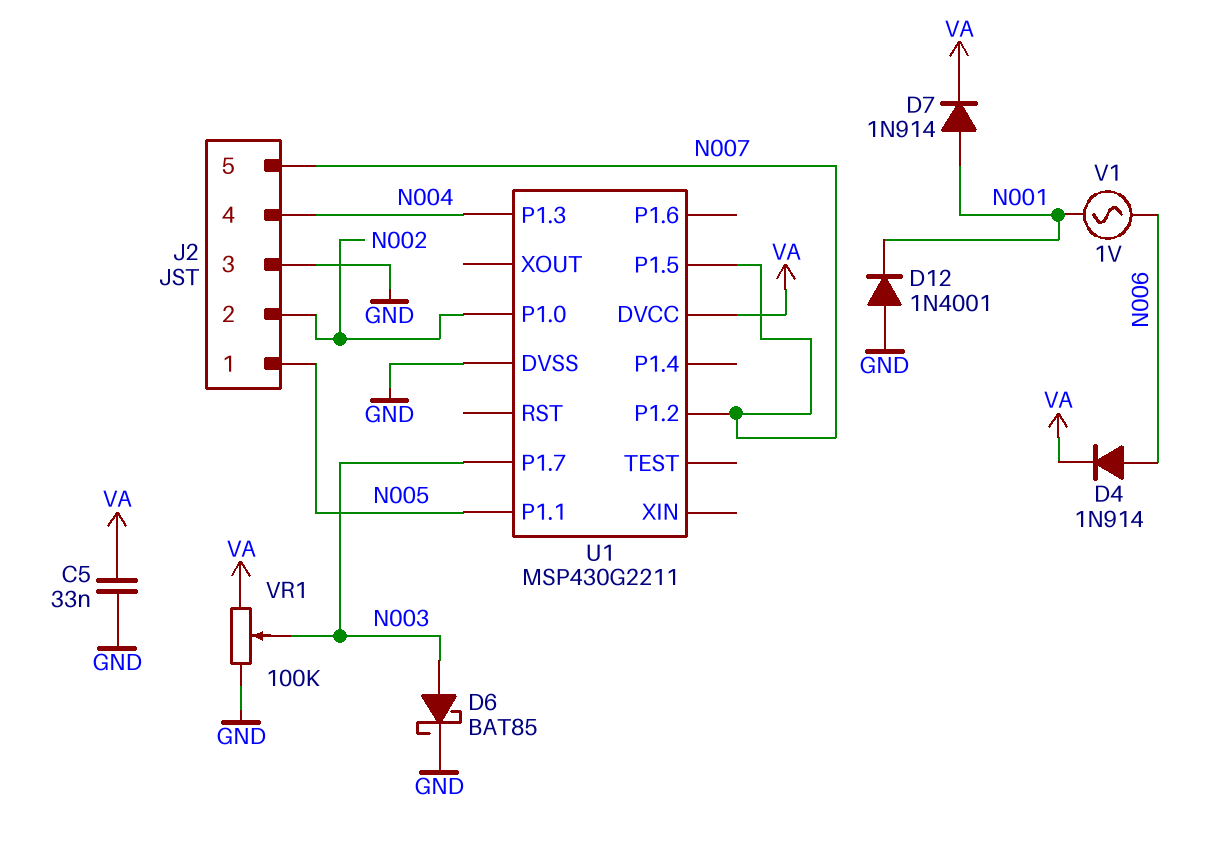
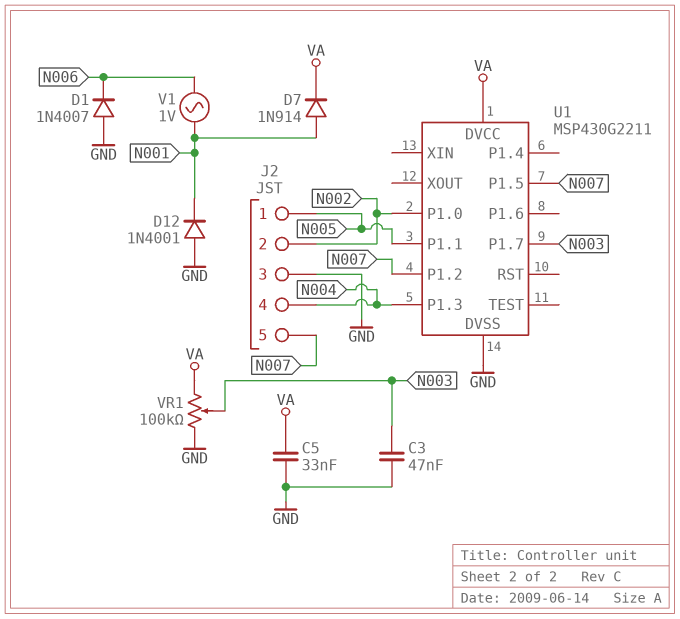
C3: none -> 47nF (GND, N003)
D1: none -> diode 1N4007 (A GND, K N006)
D4: diode 1N914 (A N006, K VA) -> none
D6: schottky BAT85 (A N003, K GND) -> none

